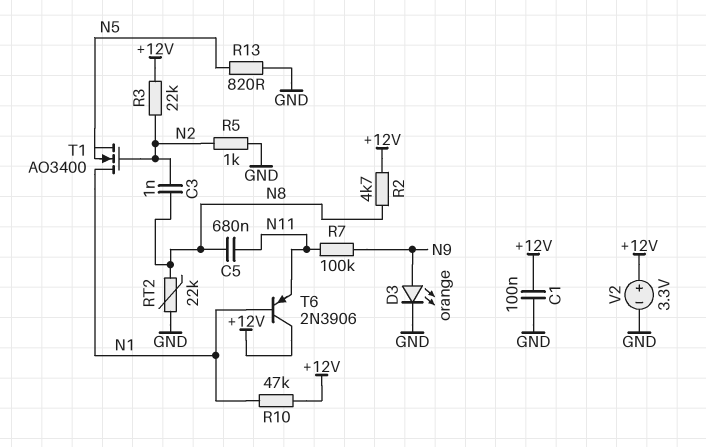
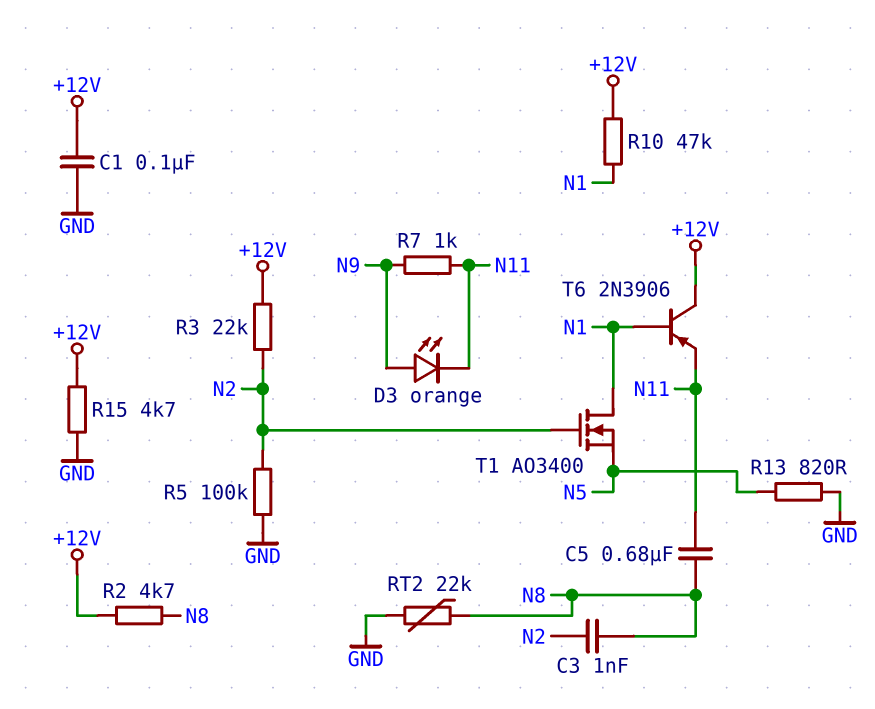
D3: LED orange (A N9, K GND) -> LED orange (A N9, K N11)
R5: 1k (GND, N2) -> 100k (GND, N2)
R7: 100k (N9, N11) -> 1k (N9, N11)
R15: none -> 4.7k (+12V, GND)
V2: 3.3V (plus +12V, minus GND) -> none

